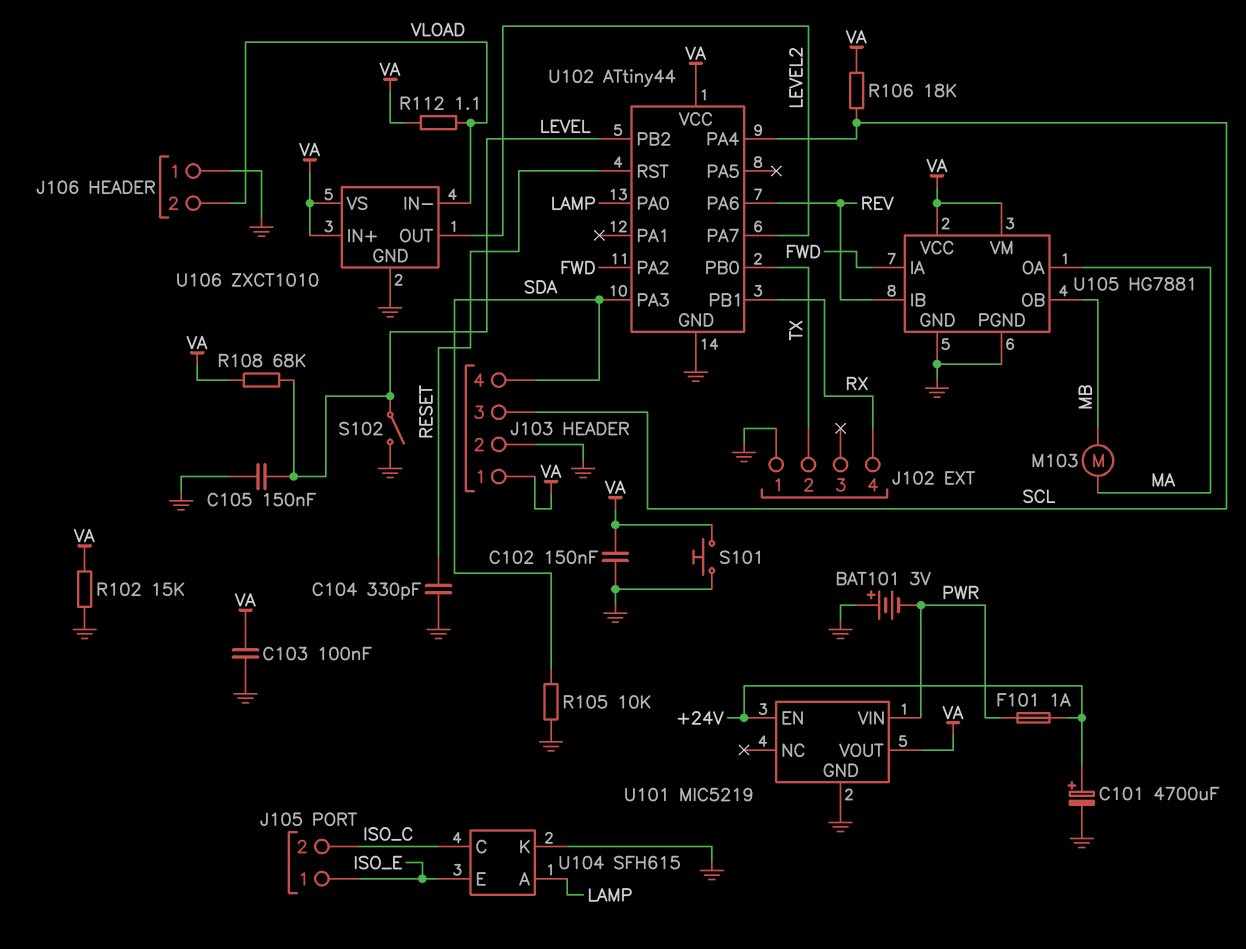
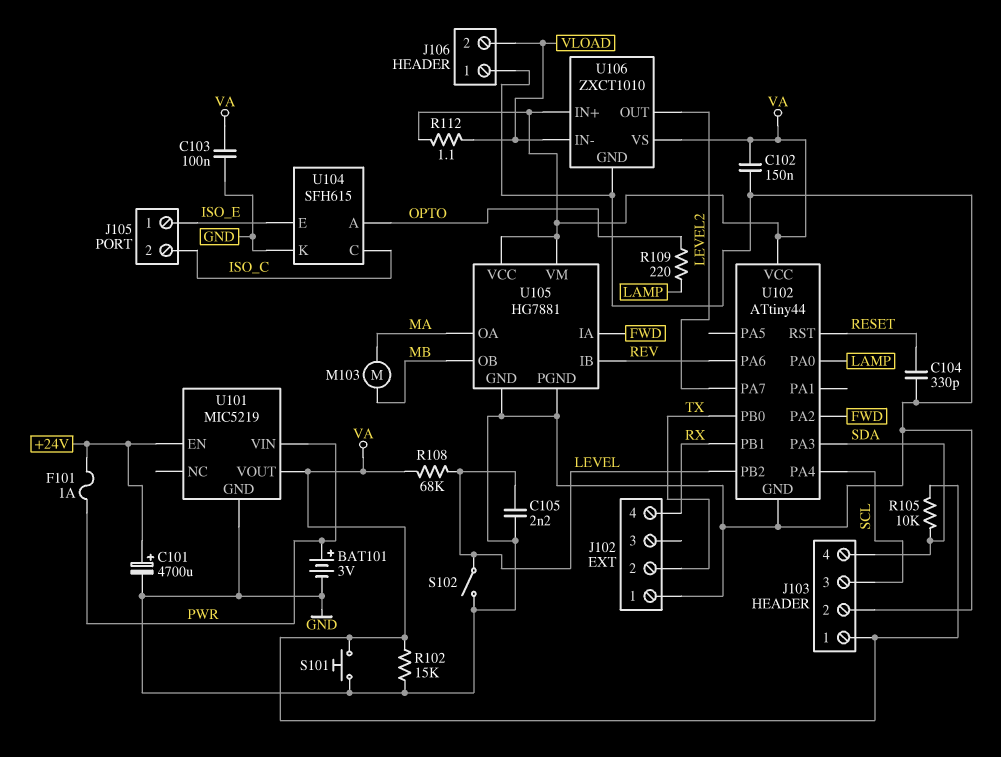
BAT101: 3V (plus GND, minus PWR) -> 3V (plus PWR, minus GND)
C105: 150nF (GND, LEVEL) -> 2.2nF (GND, LEVEL)
R105: 10k (GND, SDA) -> 10k (SDA, VA)
R106: 18k (SCL, VA) -> none
R109: none -> 220 (LAMP, OPTO)
U104 pin A: LAMP -> OPTO

